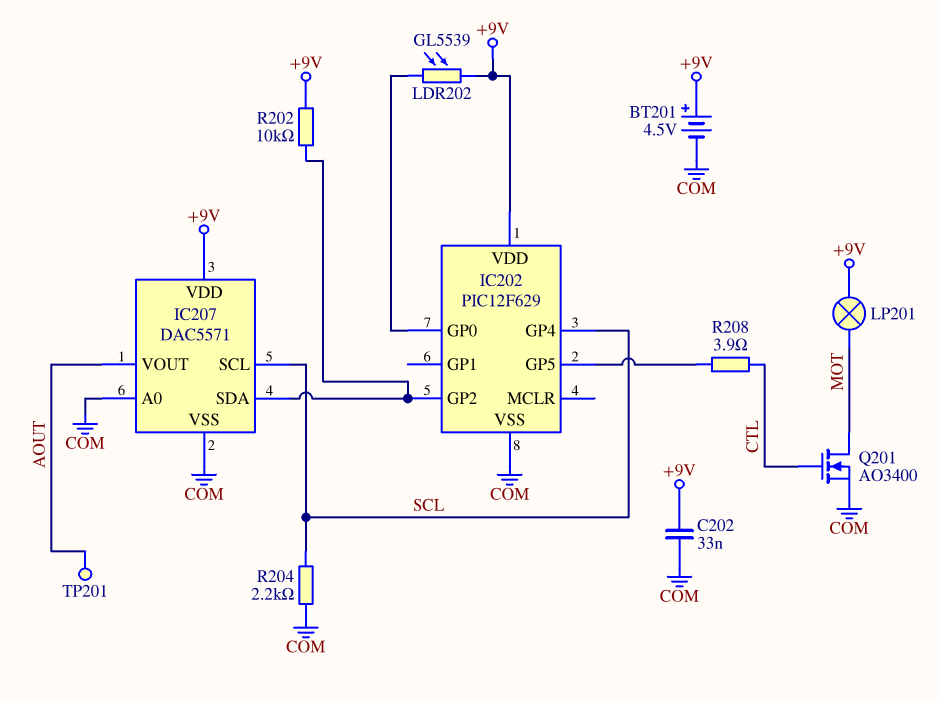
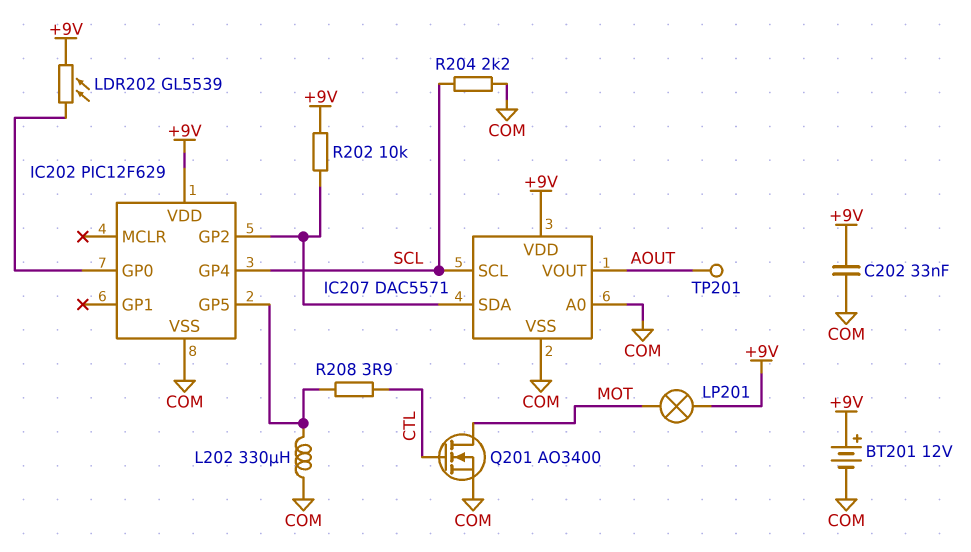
BT201: 4.5V (plus +9V, minus COM) -> 12V (plus +9V, minus COM)
L202: none -> 330uH (COM, IC202/GP5)

